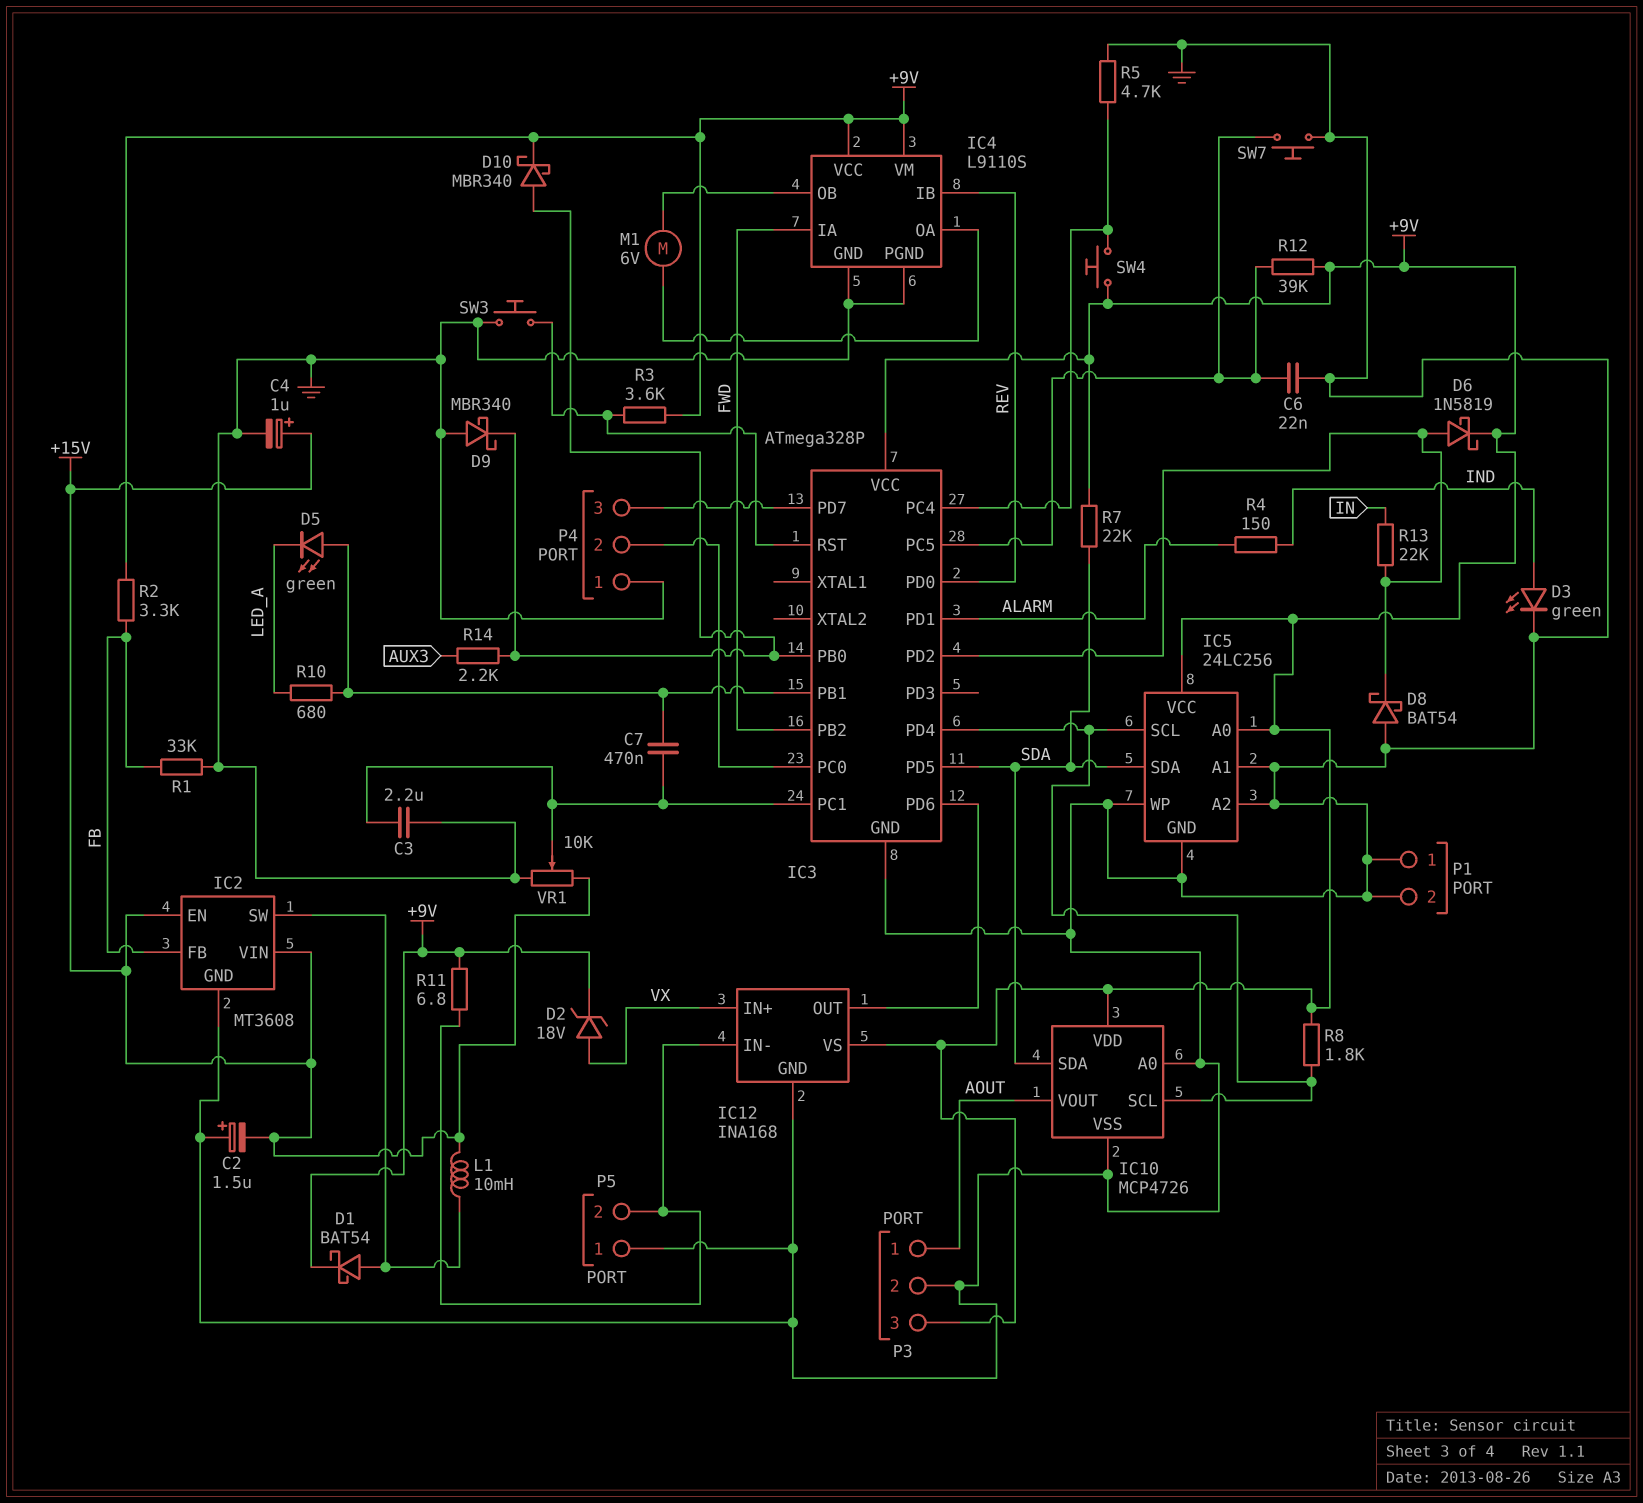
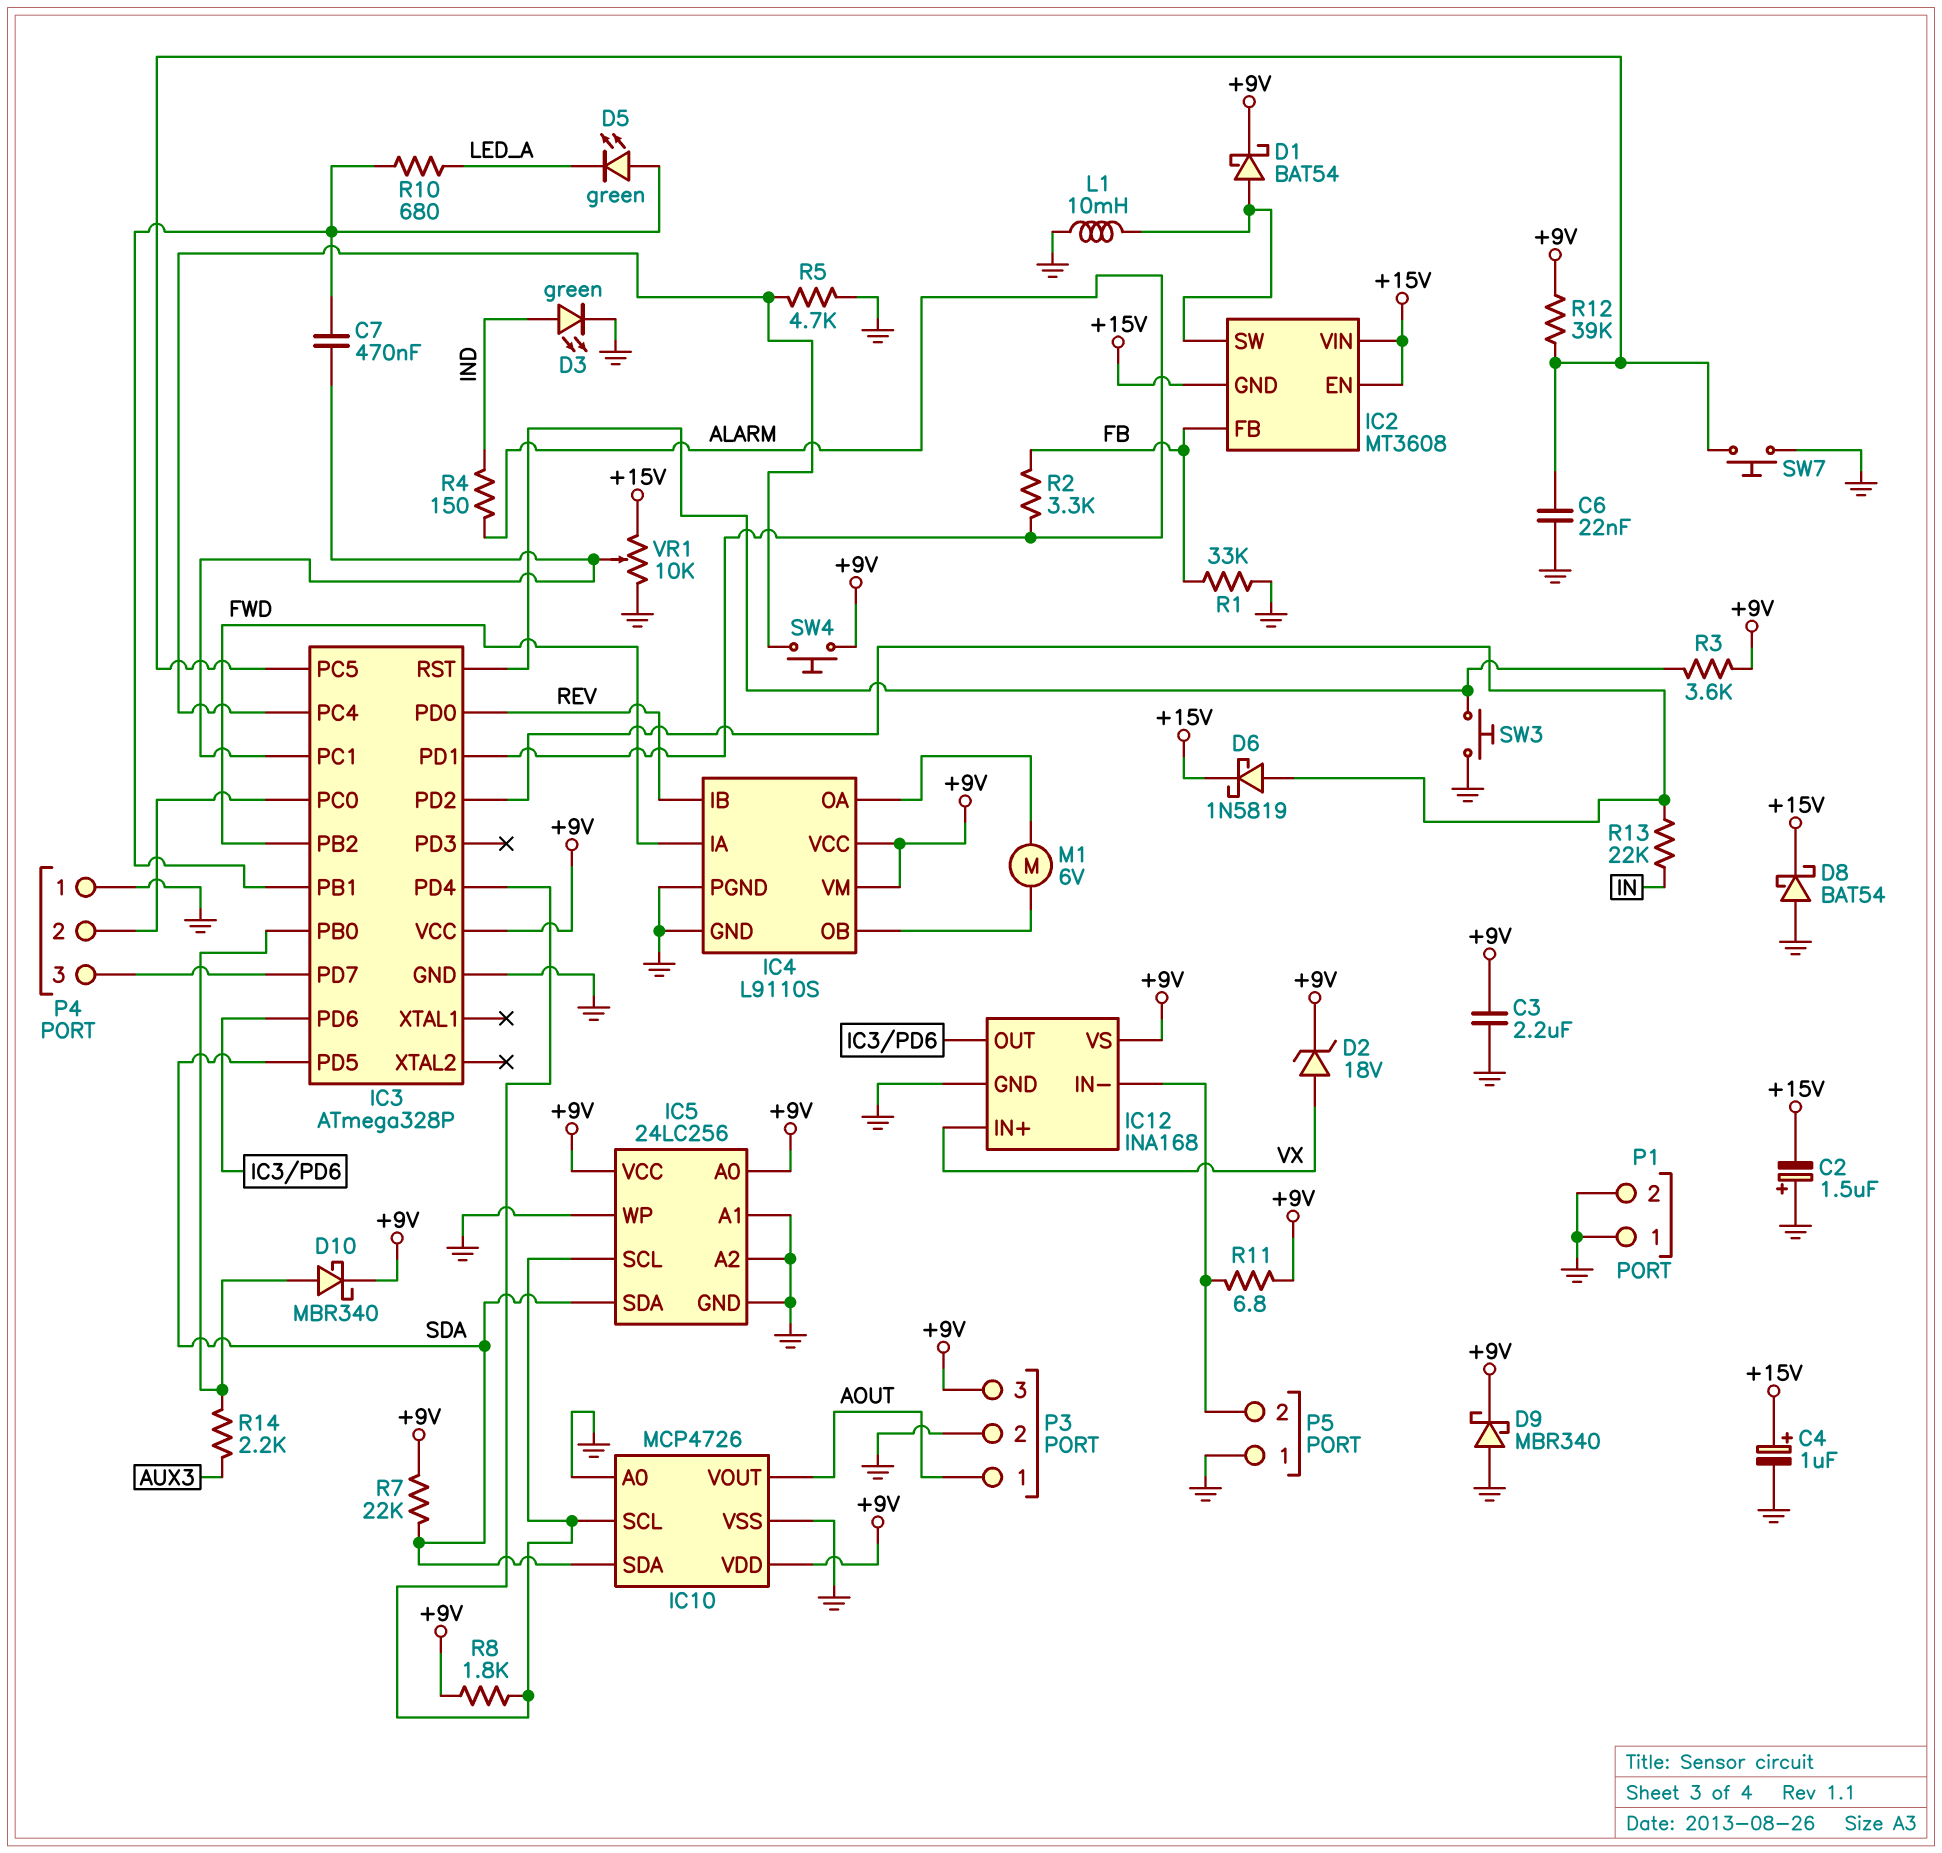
C3: 2.2uF (GND, IC3/PC1) -> 2.2uF (+9V, GND)
D6: schottky 1N5819 (A IC3/PD2, K +9V) -> schottky 1N5819 (A IC3/PD2, K +15V)
D8: schottky BAT54 (A GND, K IC3/PD2) -> schottky BAT54 (A GND, K +15V)
D9: schottky MBR340 (A GND, K IC3/PB0) -> schottky MBR340 (A GND, K +9V)
IC2 pin GND: GND -> +15V
L1: 10mH (+15V, IC2/SW) -> 10mH (GND, IC2/SW)
R2: 3.3k (+9V, FB) -> 3.3k (ALARM, FB)

